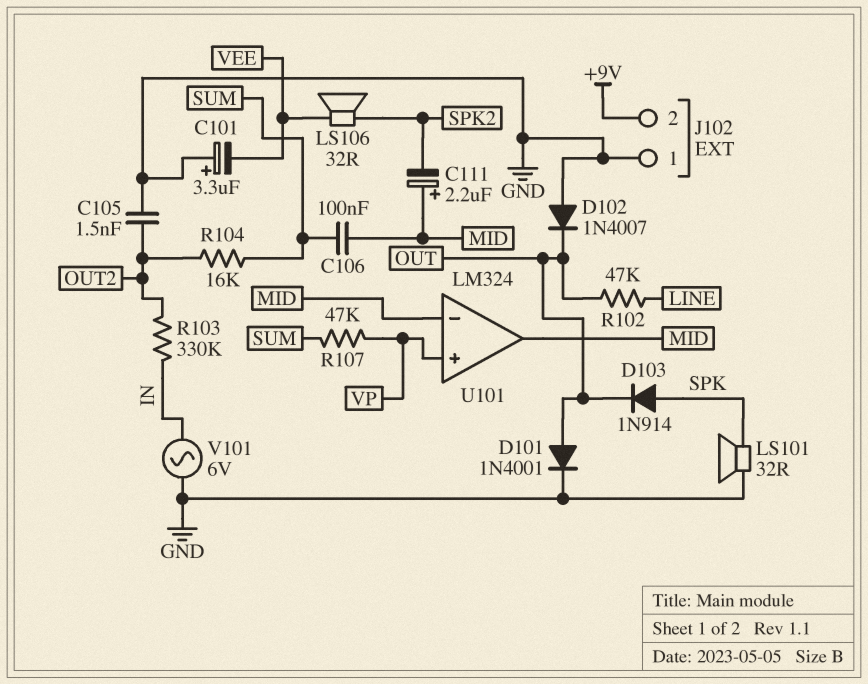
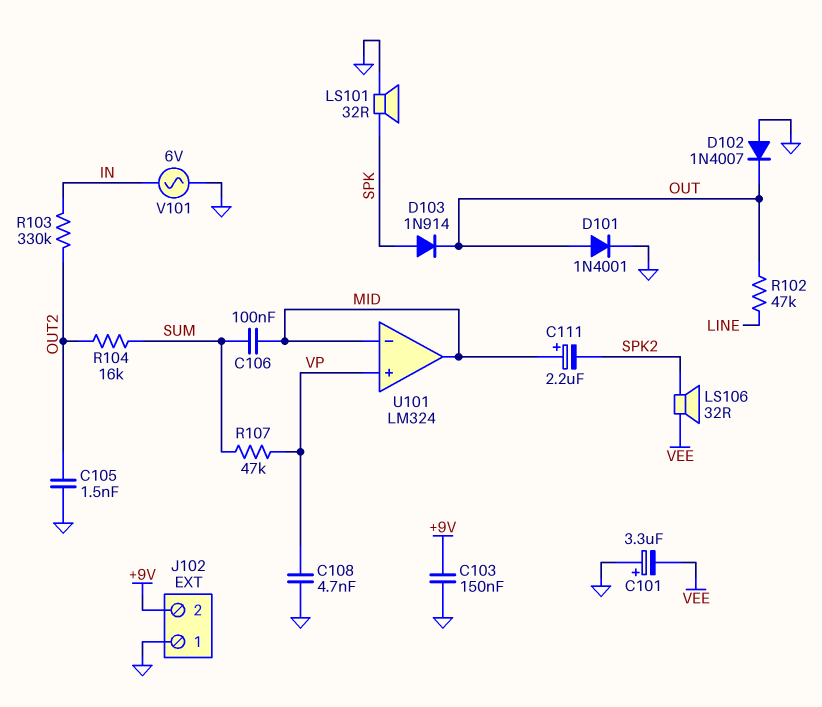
C103: none -> 150nF (+9V, GND)
C108: none -> 4.7nF (GND, VP)

